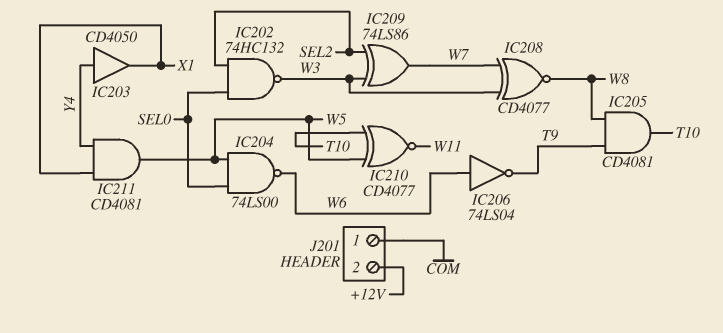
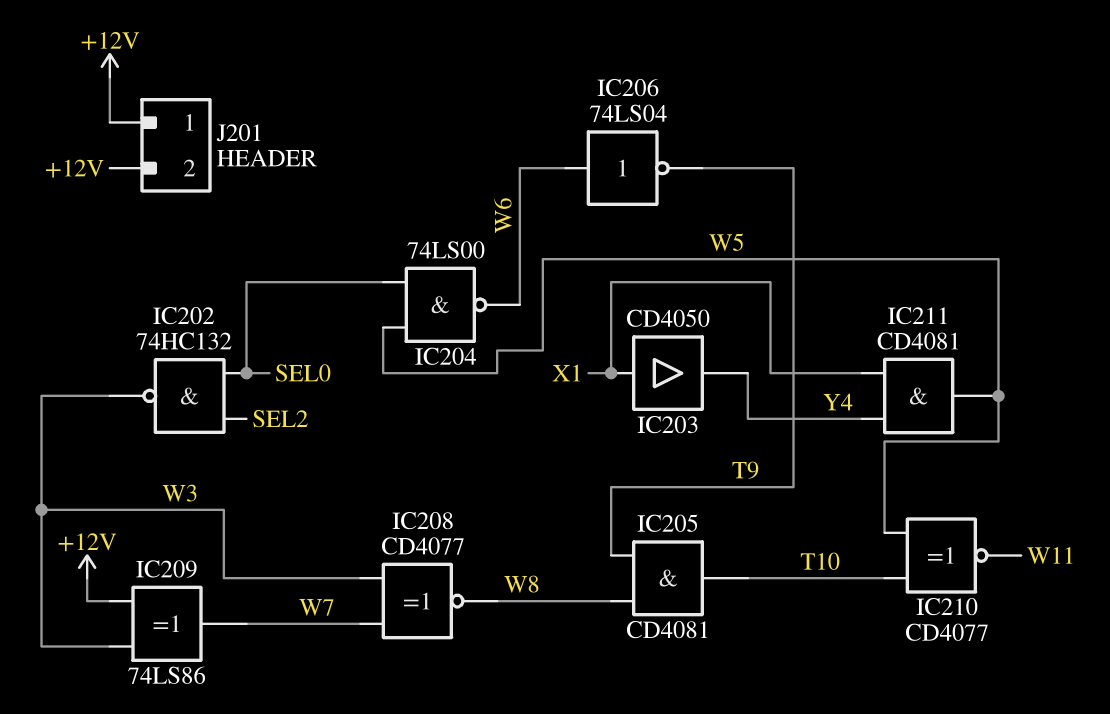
IC203: buffer CD4050 (in Y4, out X1) -> buffer CD4050 (in X1, out Y4)
IC209: XOR 74LS86 (in SEL2, in W3, out W7) -> XOR 74LS86 (in +12V, in W3, out W7)
J201 pin 1: COM -> +12V

